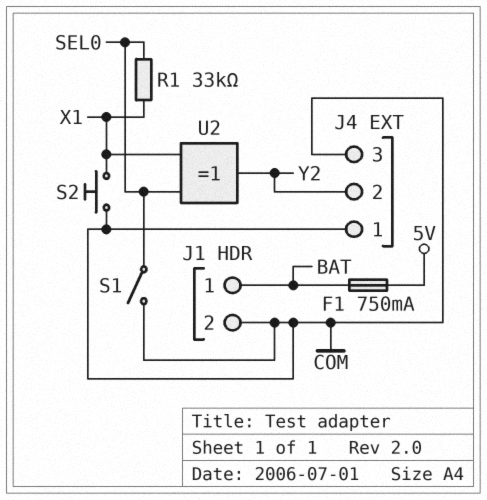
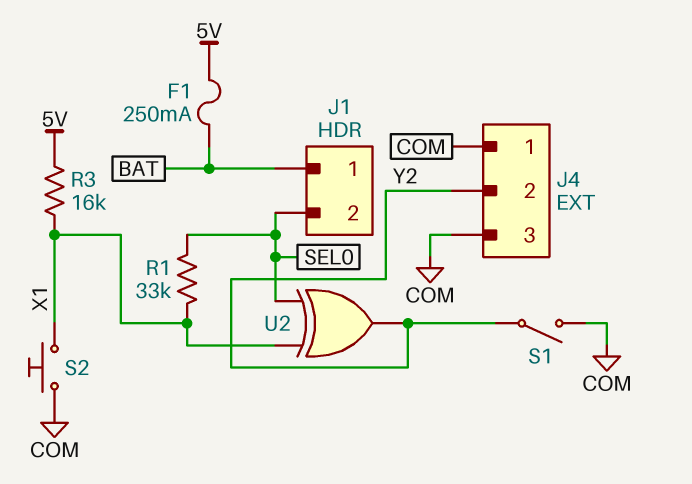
F1: 750mA (5V, BAT) -> 250mA (5V, BAT)
J1 pin 2: COM -> SEL0
R3: none -> 16k (5V, X1)
S1: switch (COM, SEL0) -> switch (COM, Y2)

